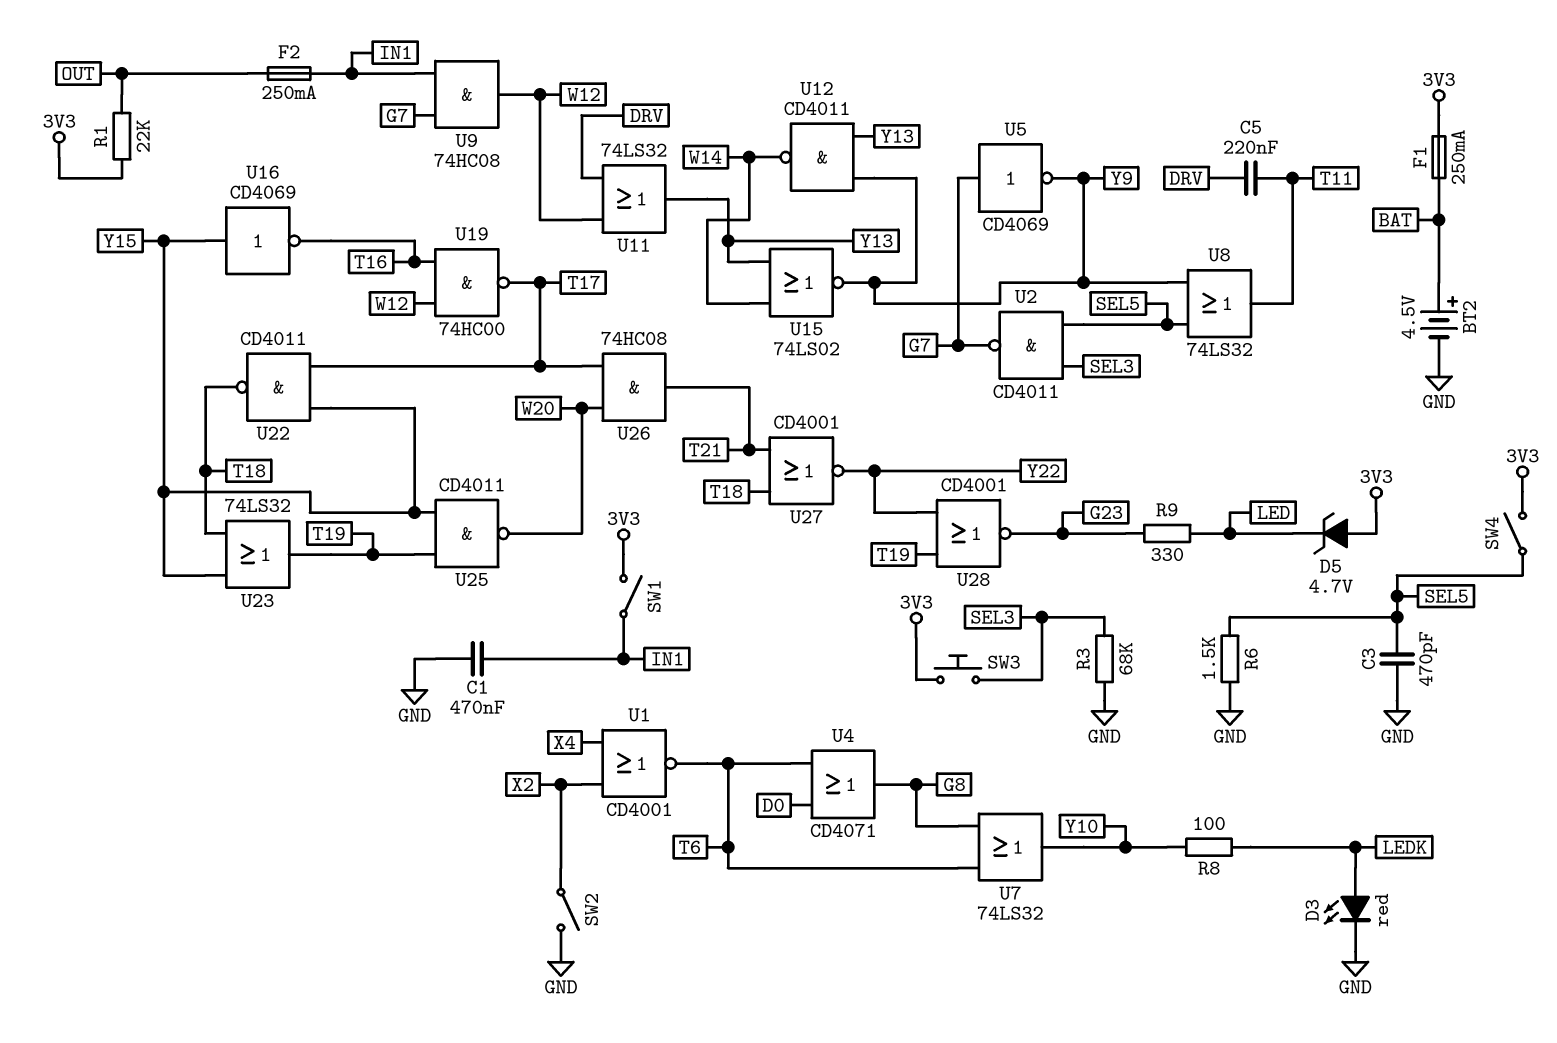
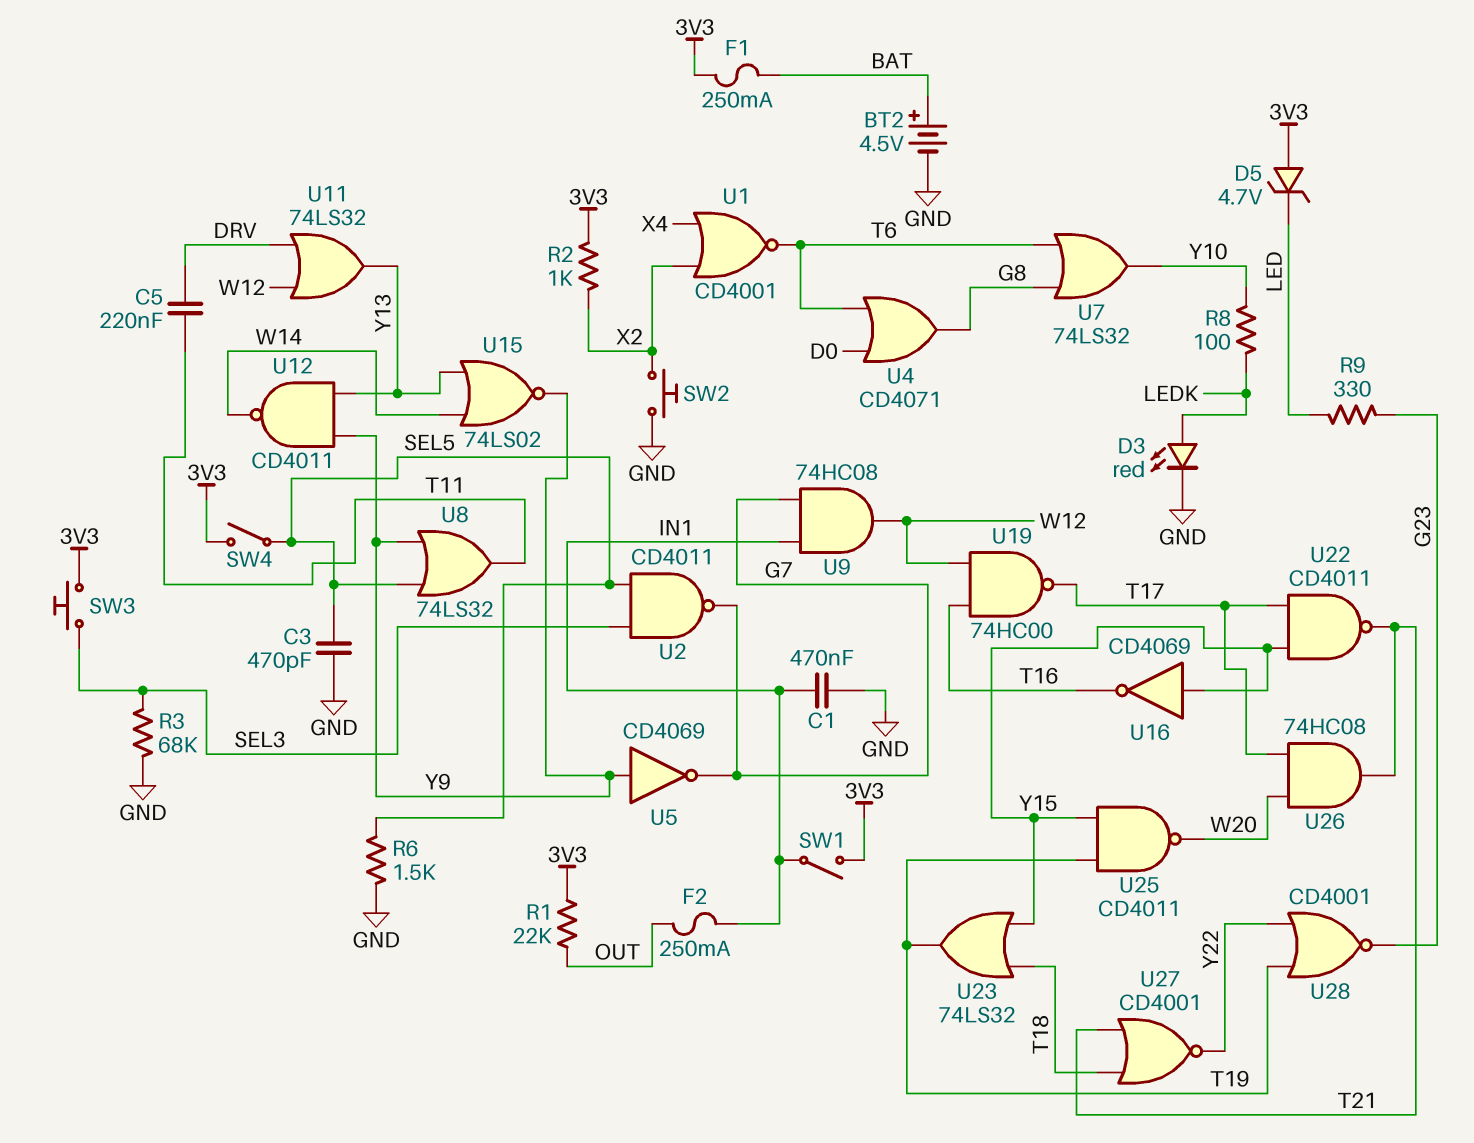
R2: none -> 1k (3V3, X2)
SW2: switch (GND, X2) -> button (GND, X2)
U5: NOT CD4069 (in G7, out Y9) -> NOT CD4069 (in Y9, out G7)
U22: NAND CD4011 (in T17, in Y15, out T18) -> NAND CD4011 (in T17, in Y15, out T21)

